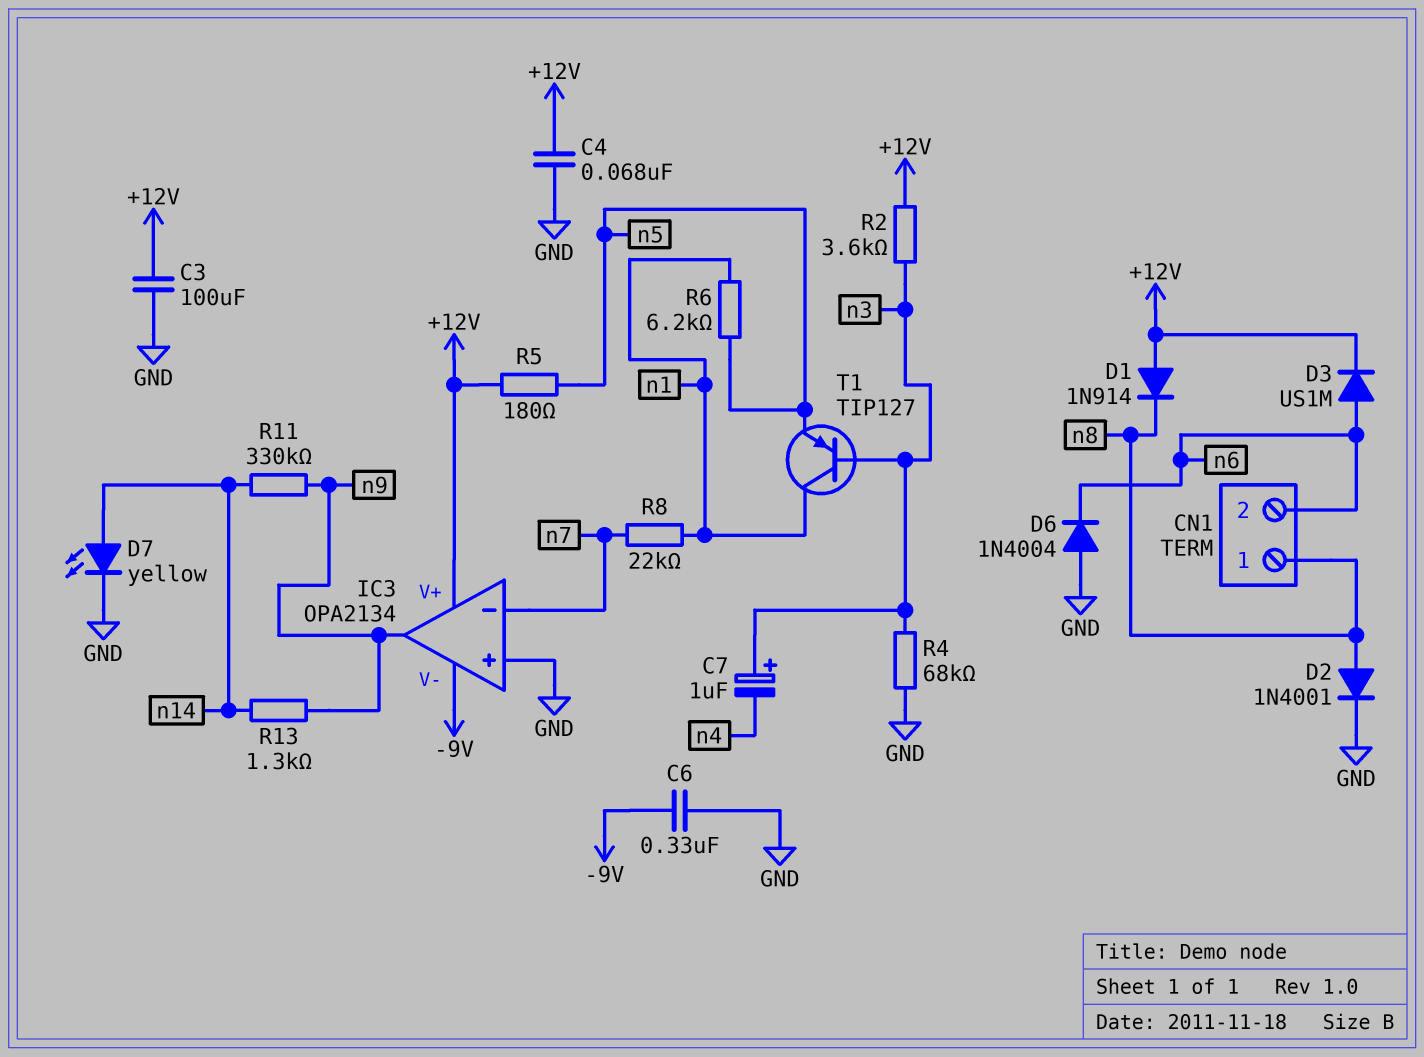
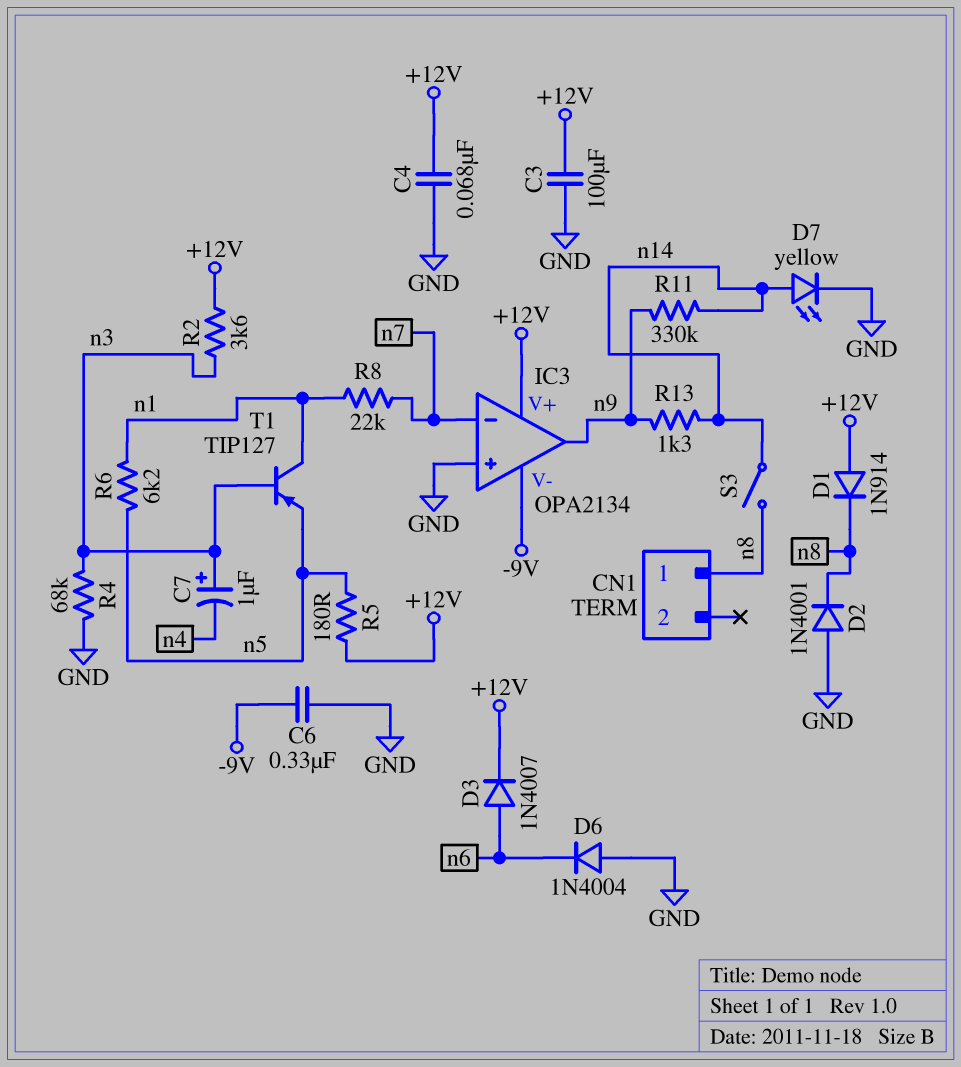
CN1 pin 2: n6 -> none
D2: diode 1N4001 (A n8, K GND) -> diode 1N4001 (A GND, K n8)
D3: diode US1M (A n6, K +12V) -> diode 1N4007 (A n6, K +12V)
S3: none -> switch (n8, n14)

